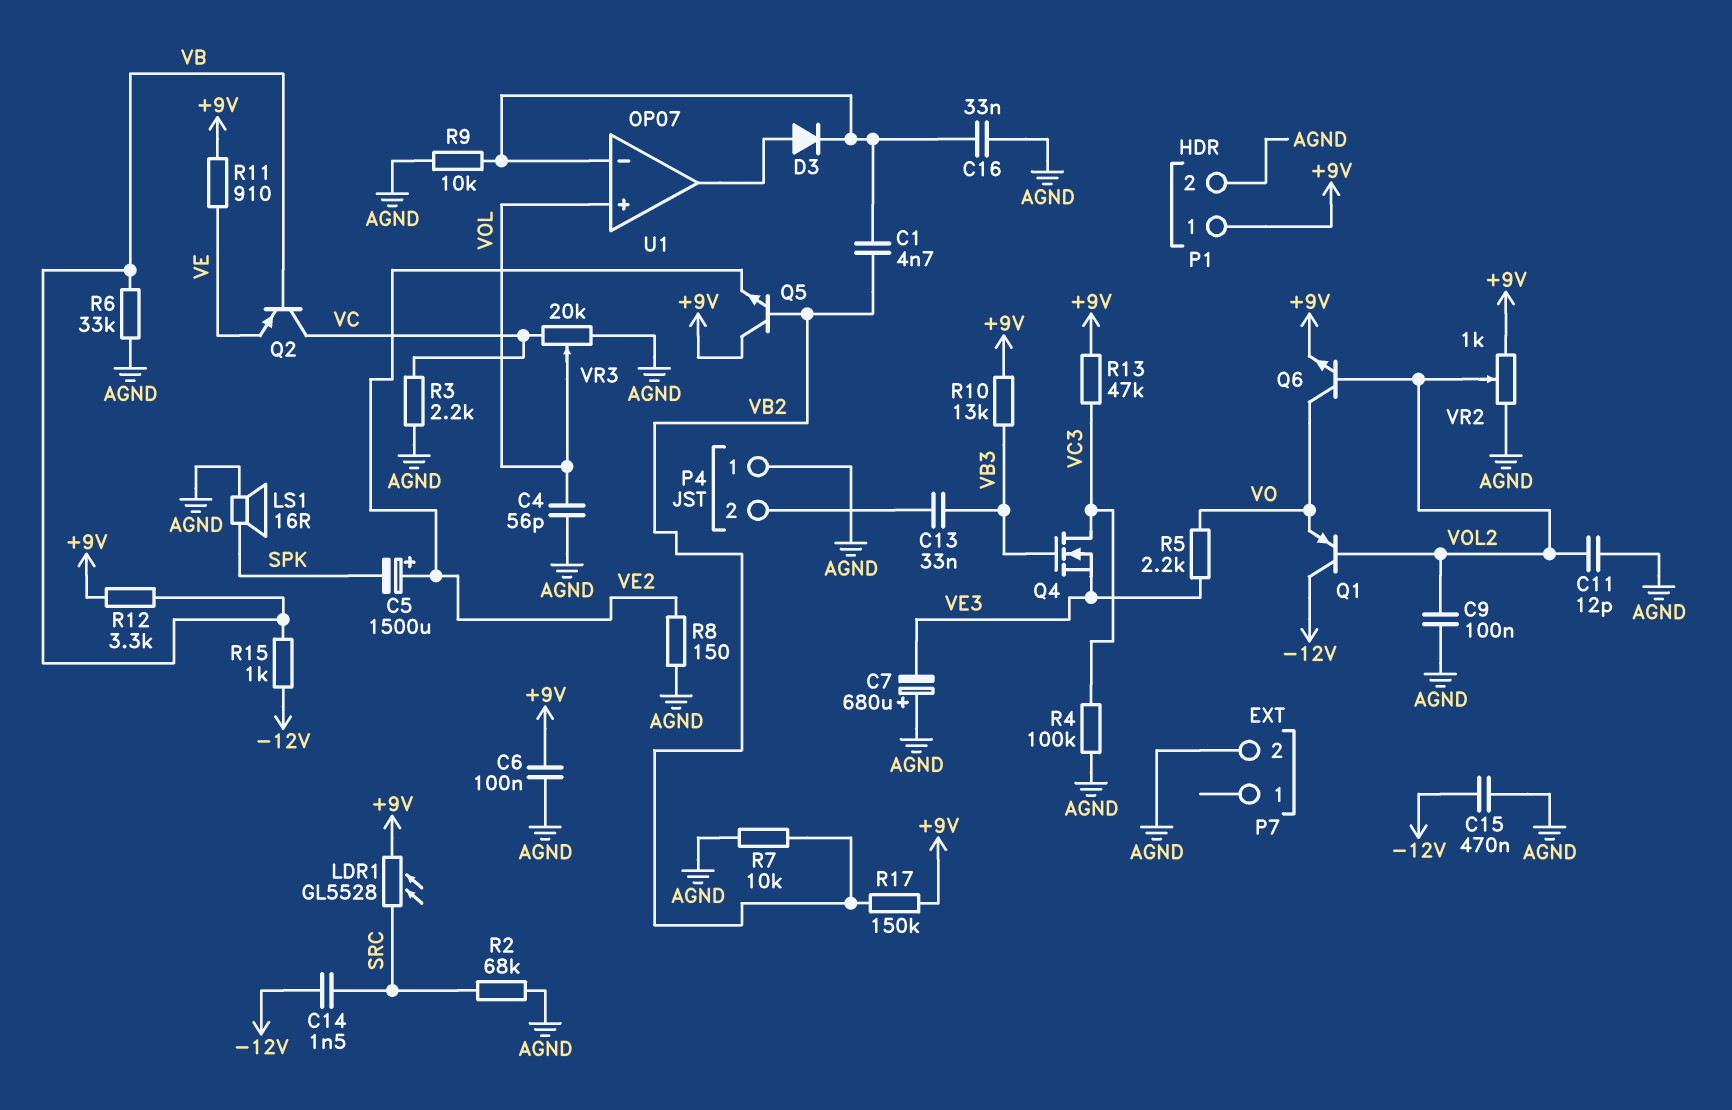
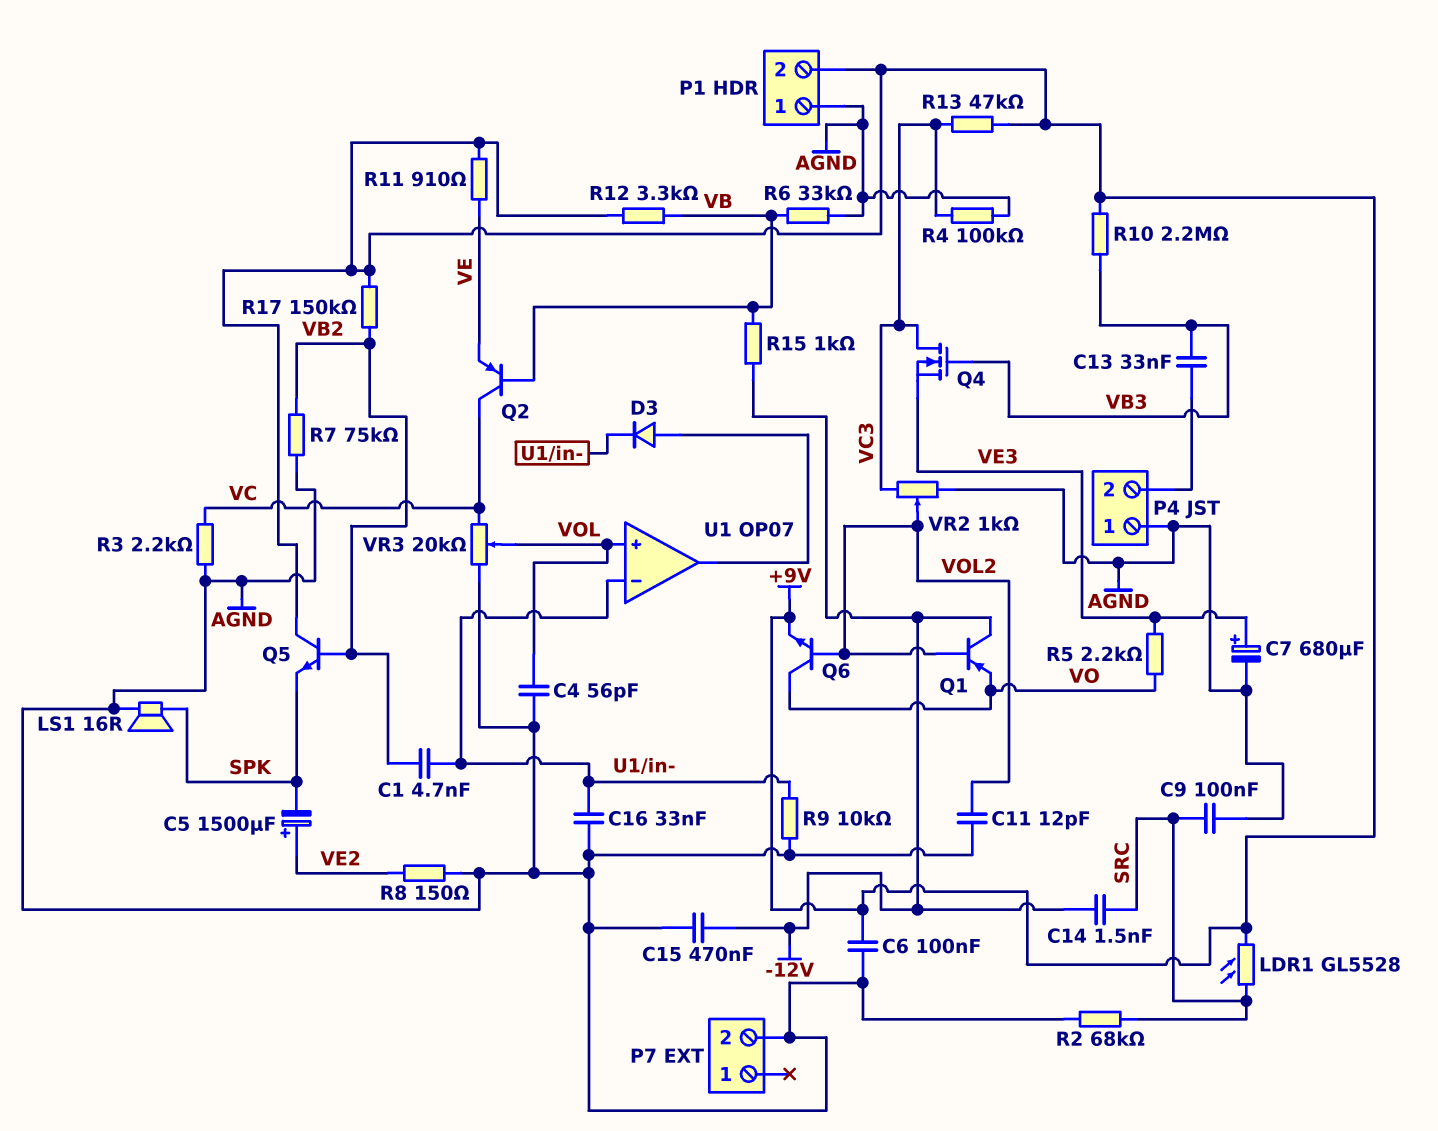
C7: 680uF (plus AGND, minus VE3) -> 680uF (plus VE3, minus AGND)
C9: 100nF (AGND, VOL2) -> 100nF (AGND, SRC)
P1 pin 1: +9V -> AGND
P1 pin 2: AGND -> +9V
Q5: NPN (B VB2, C +9V, E VE2) -> NPN (B VB2, C +9V, E SPK)
R7: 10k (AGND, VB2) -> 75k (AGND, VB2)
R10: 13k (+9V, VB3) -> 2.2M (+9V, VB3)
VR2: 1k (+9V, AGND, wiper VOL2) -> 1k (AGND, VC3, wiper VOL2)

